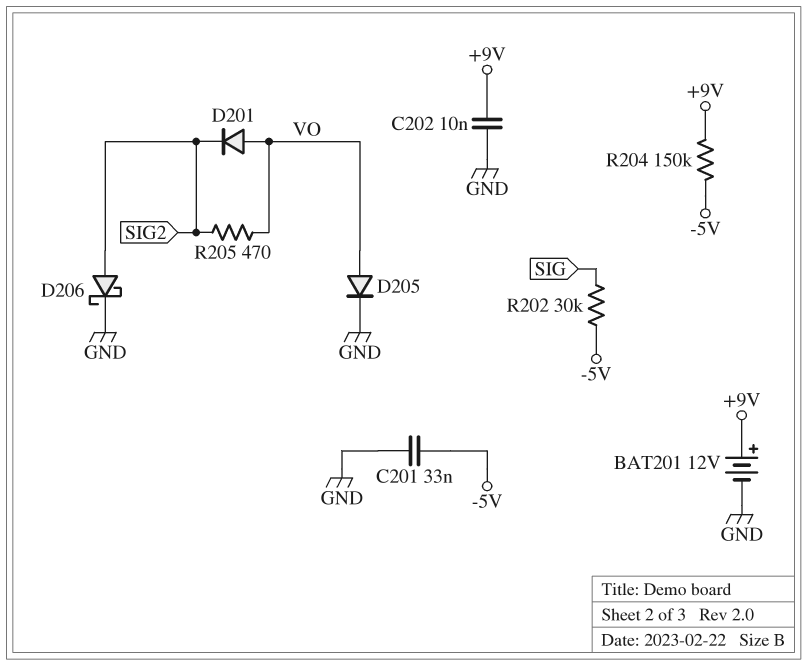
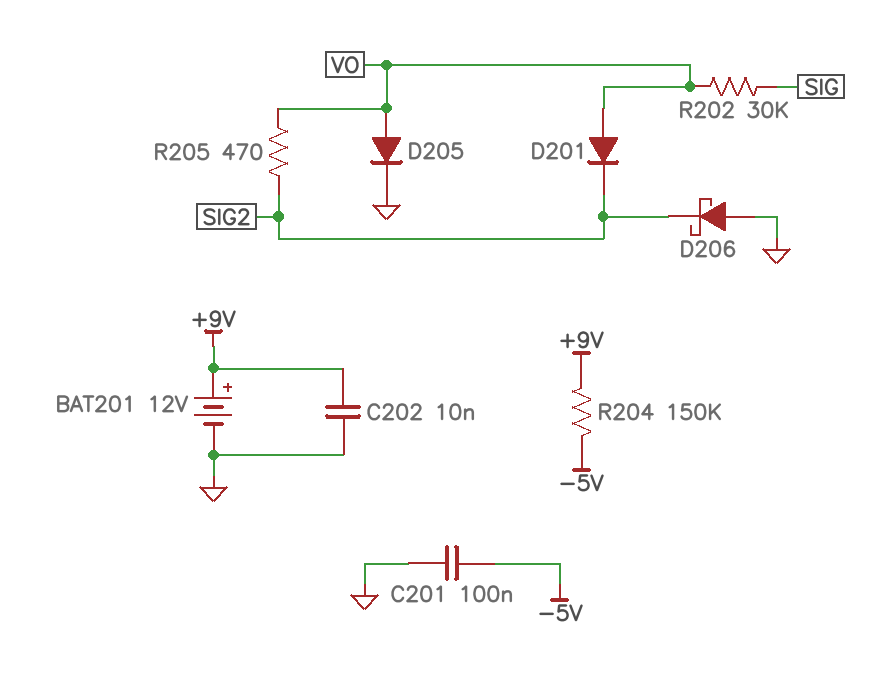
C201: 33nF (-5V, GND) -> 100nF (-5V, GND)
D206: schottky (A SIG2, K GND) -> schottky (A GND, K SIG2)
R202: 30k (-5V, SIG) -> 30k (SIG, VO)

